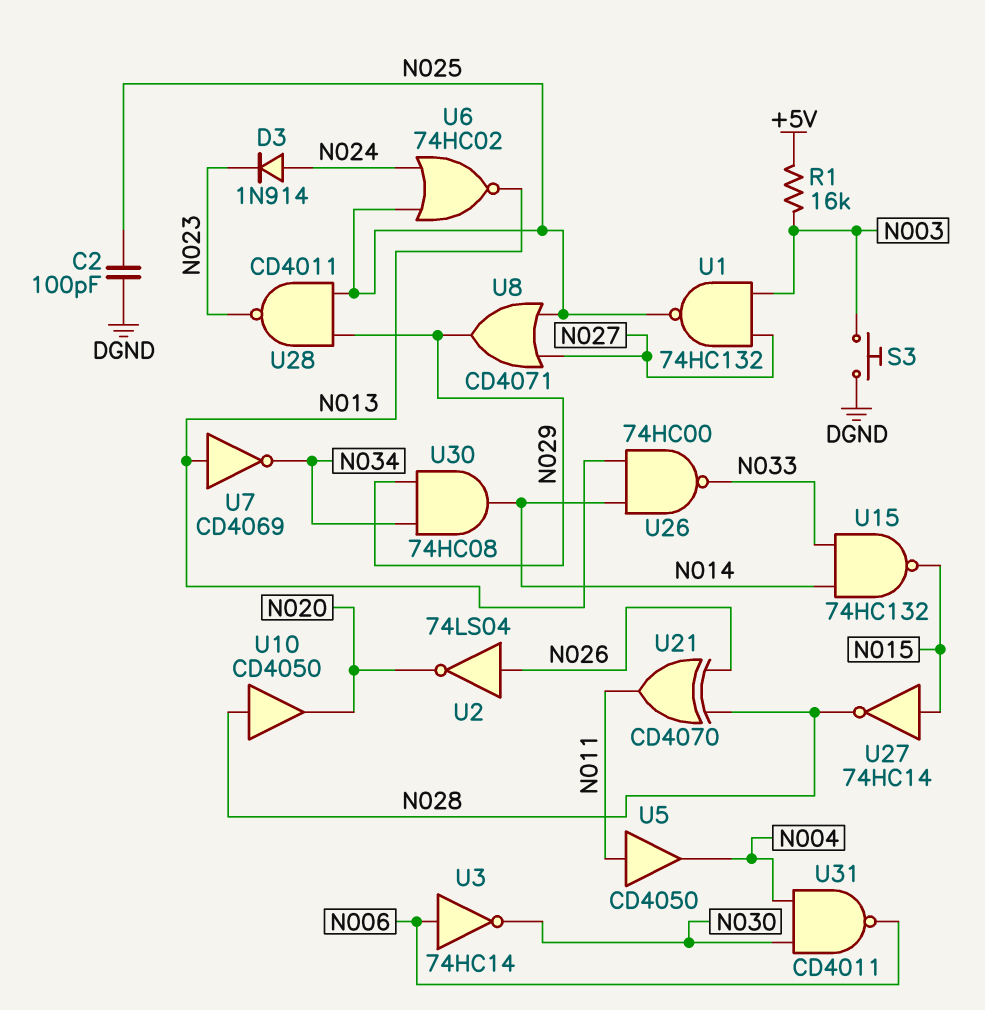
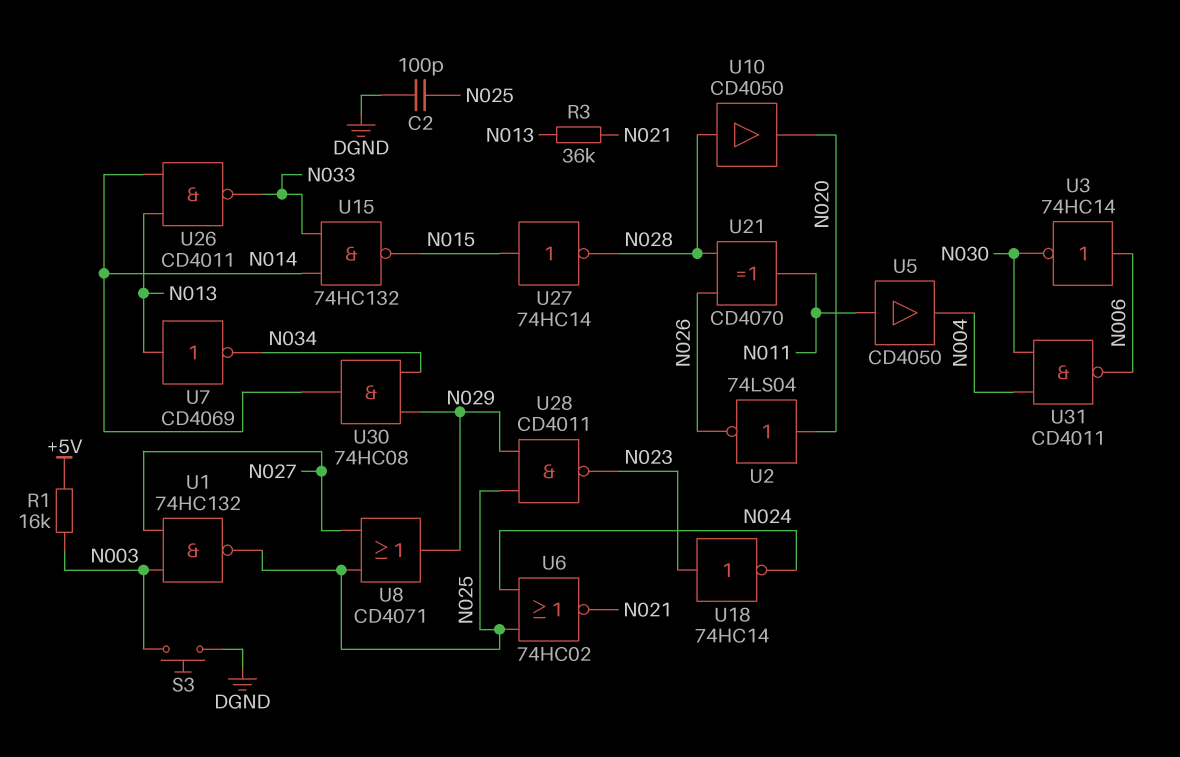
D3: diode 1N914 (A N024, K N023) -> none
R3: none -> 36k (N013, N021)
U2: NOT 74LS04 (in N026, out N020) -> NOT 74LS04 (in N020, out N026)
U6: NOR 74HC02 (in N024, in N025, out N013) -> NOR 74HC02 (in N024, in N025, out N021)
U18: none -> NOT 74HC14 (in N023, out N024)
U26: NAND 74HC00 (in N013, in N014, out N033) -> NAND CD4011 (in N013, in N014, out N033)

